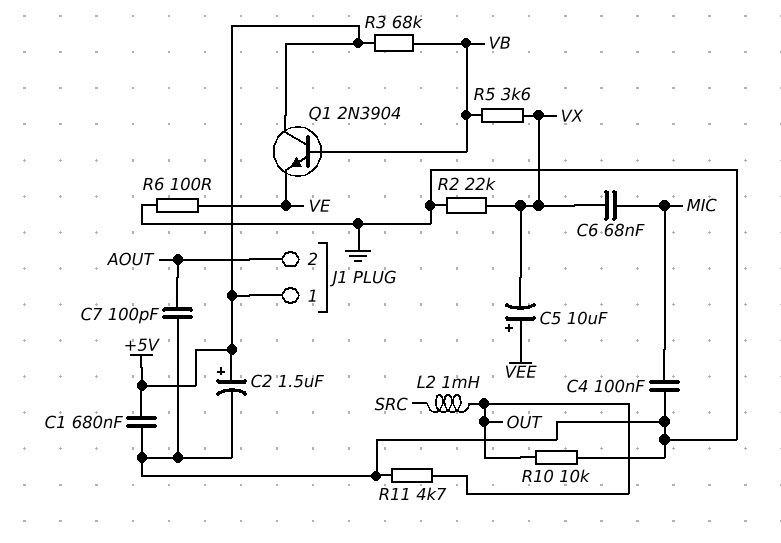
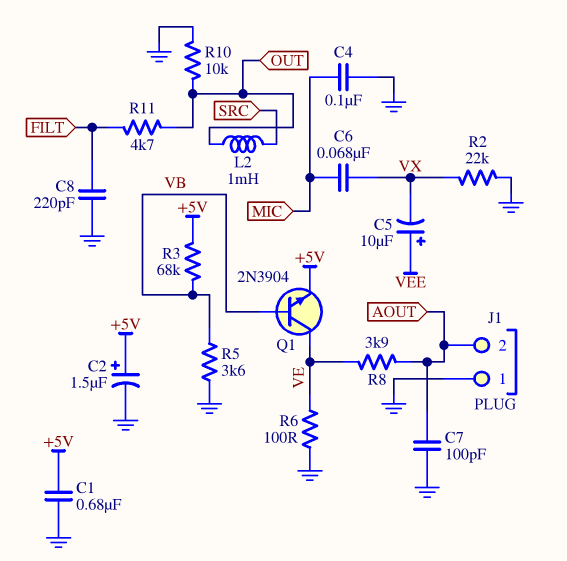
C8: none -> 220pF (FILT, GND)
J1 pin 1: +5V -> GND
Q1: NPN 2N3904 (B VB, C +5V, E VE) -> NPN 2N3904 (B VB, C VE, E +5V)
R5: 3.6k (VB, VX) -> 3.6k (GND, VB)
R8: none -> 3.9k (AOUT, VE)
R11: 4.7k (GND, OUT) -> 4.7k (FILT, OUT)

